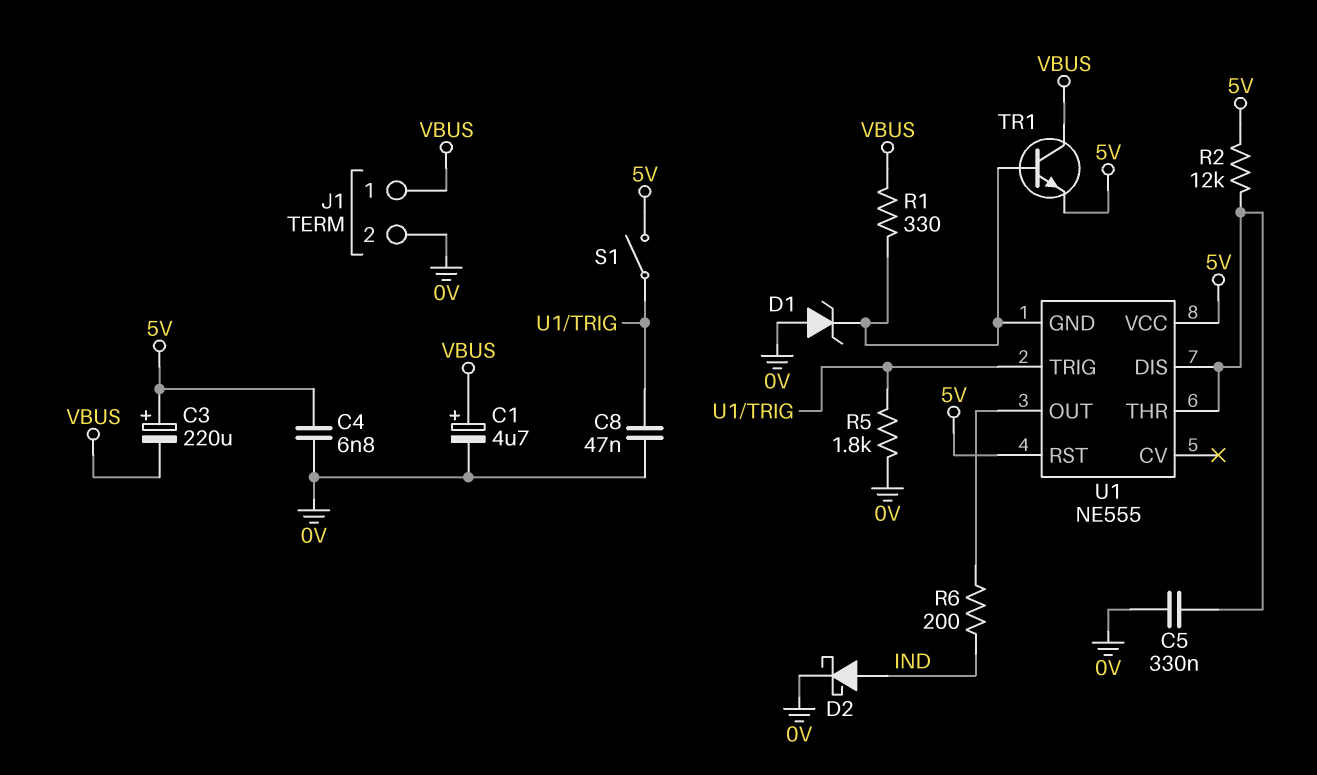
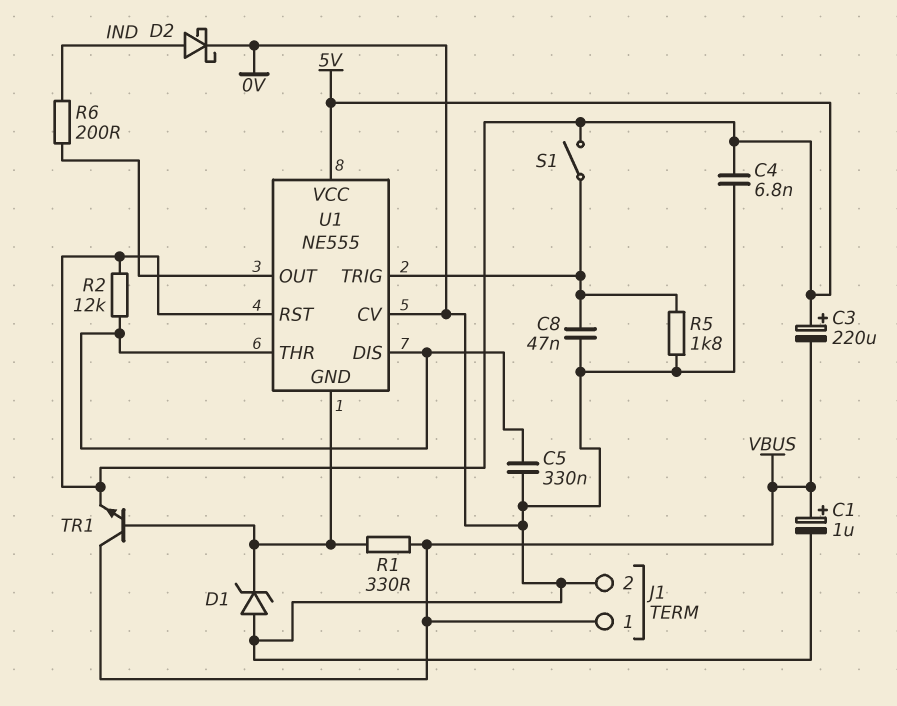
C1: 4.7uF (plus VBUS, minus 0V) -> 1uF (plus VBUS, minus 0V)
U1 pin CV: none -> 0V

